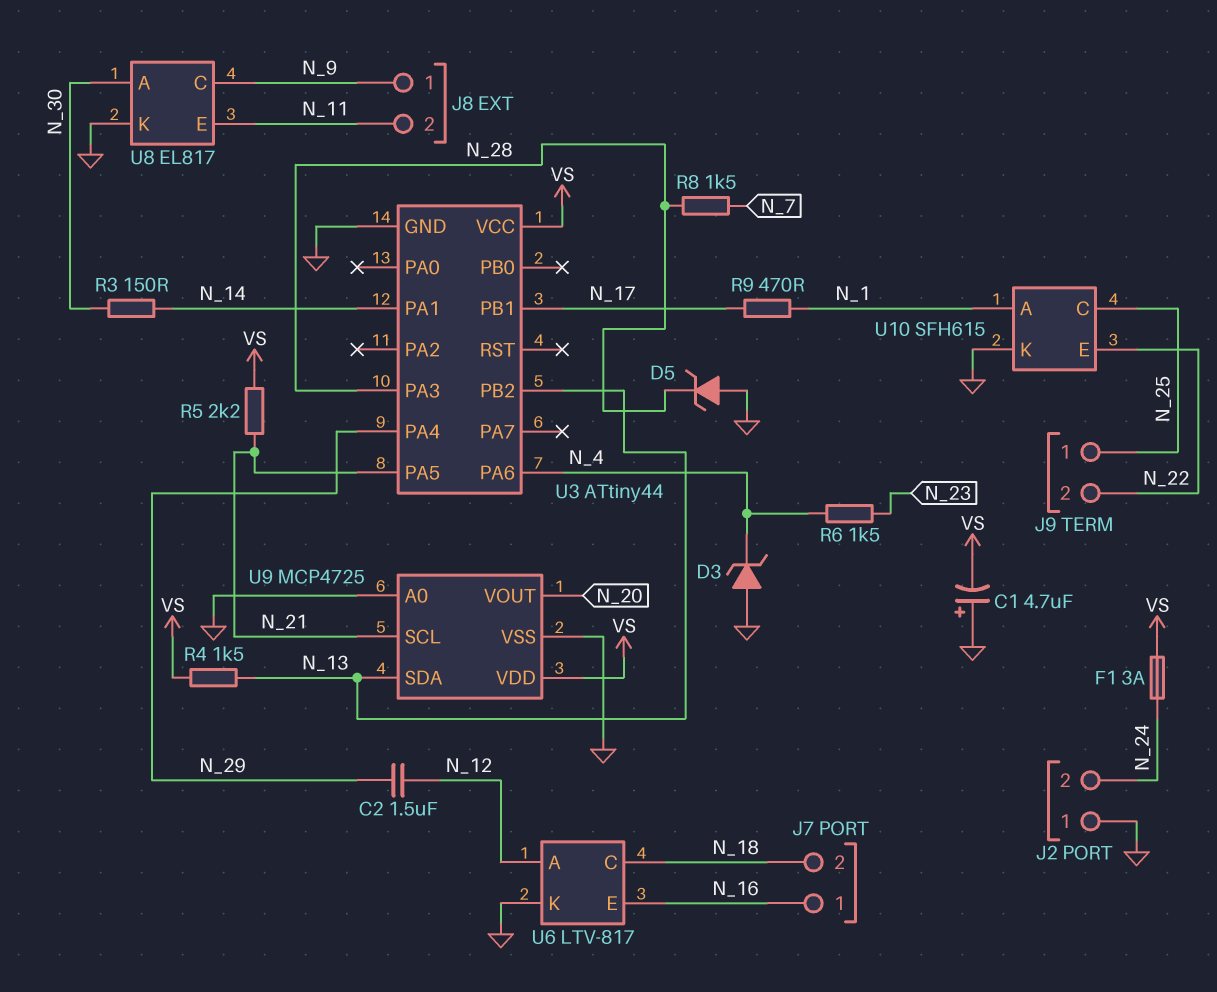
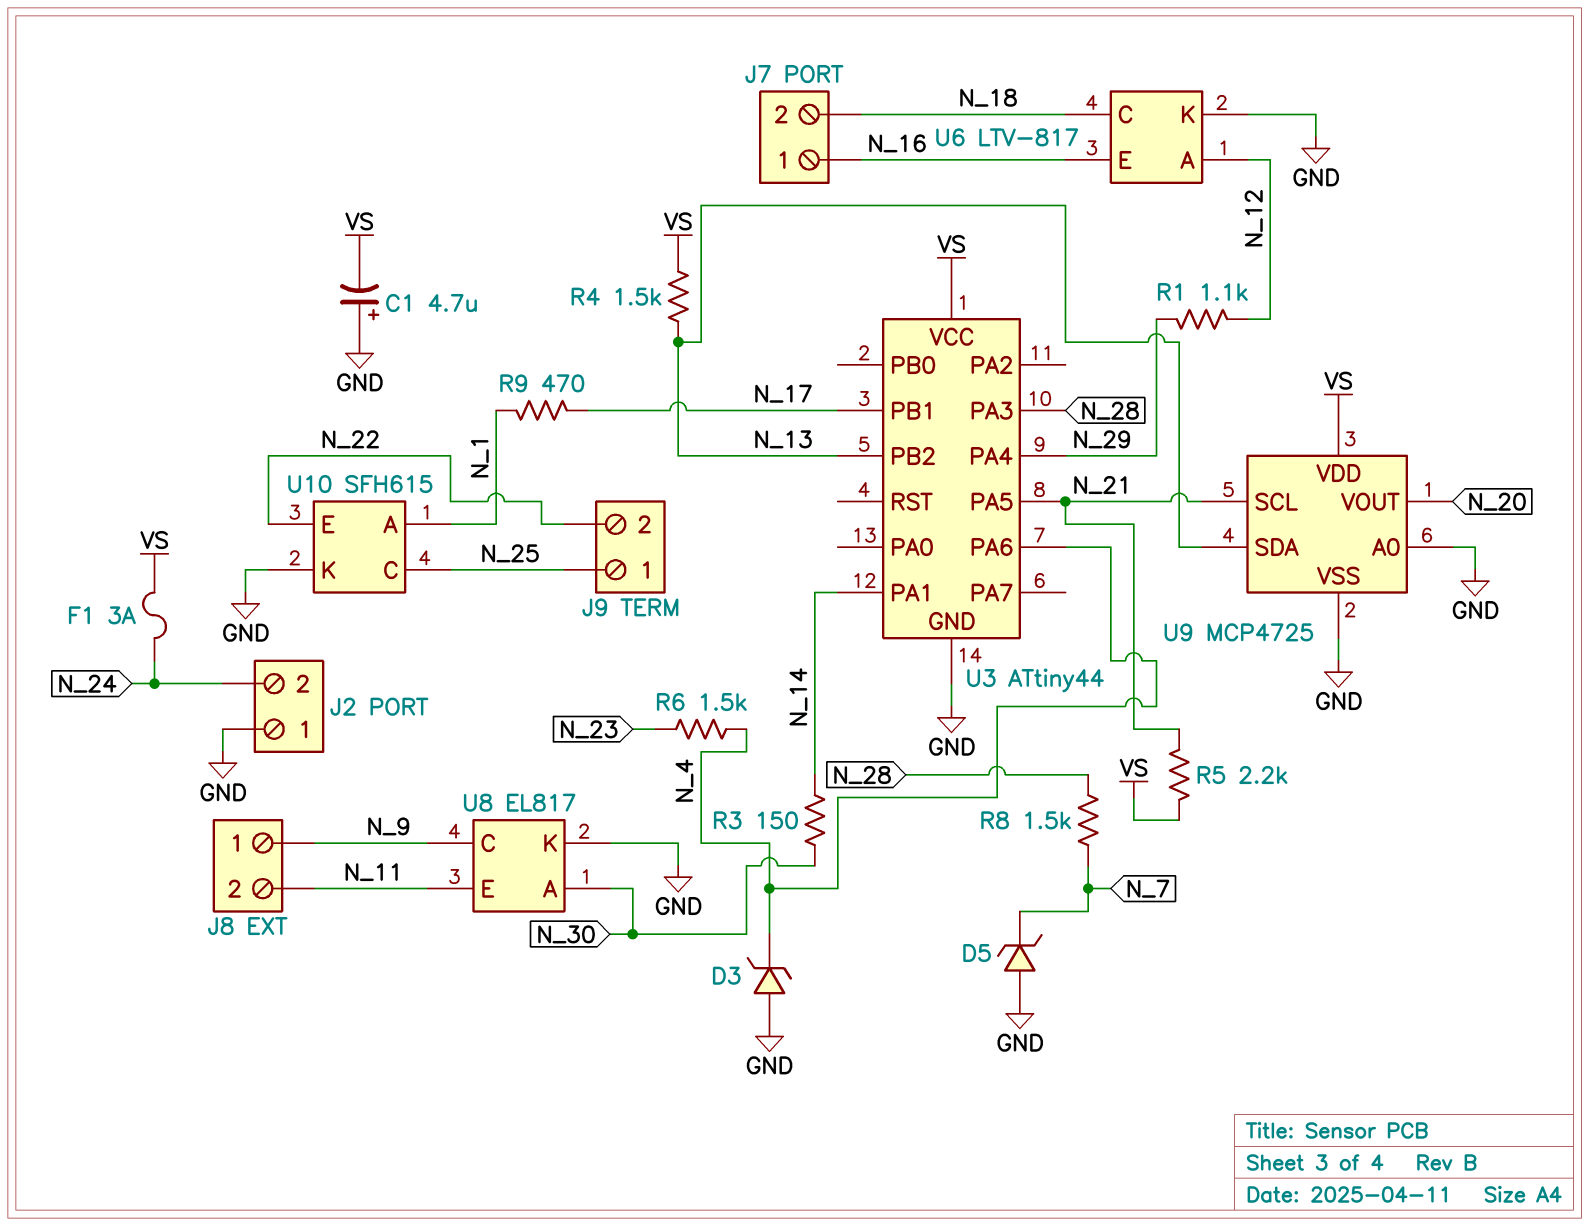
C2: 1.5uF (N_12, N_29) -> none
D5: zener (A GND, K N_28) -> zener (A GND, K N_7)
R1: none -> 1.1k (N_12, N_29)

